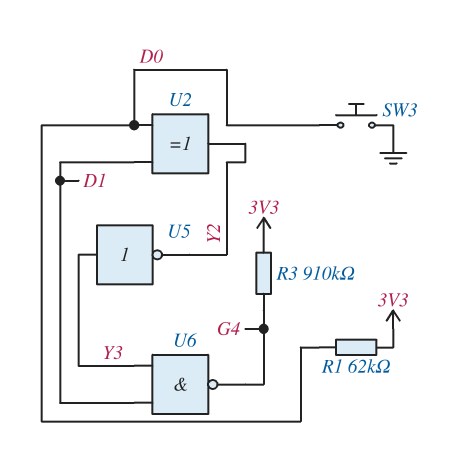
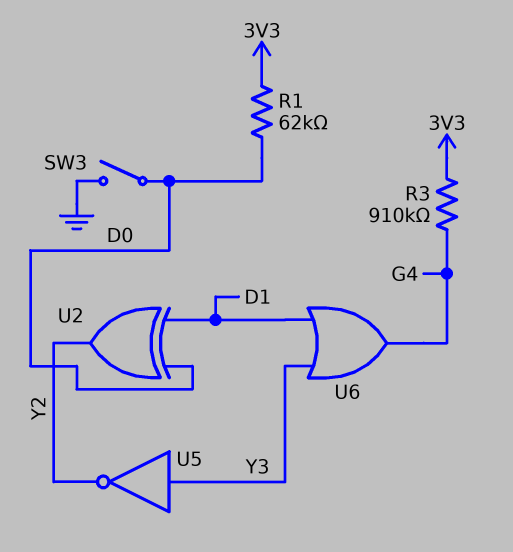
SW3: button (D0, GND) -> switch (D0, GND)
U6: NAND (in D1, in Y3, out G4) -> OR (in D1, in Y3, out G4)

